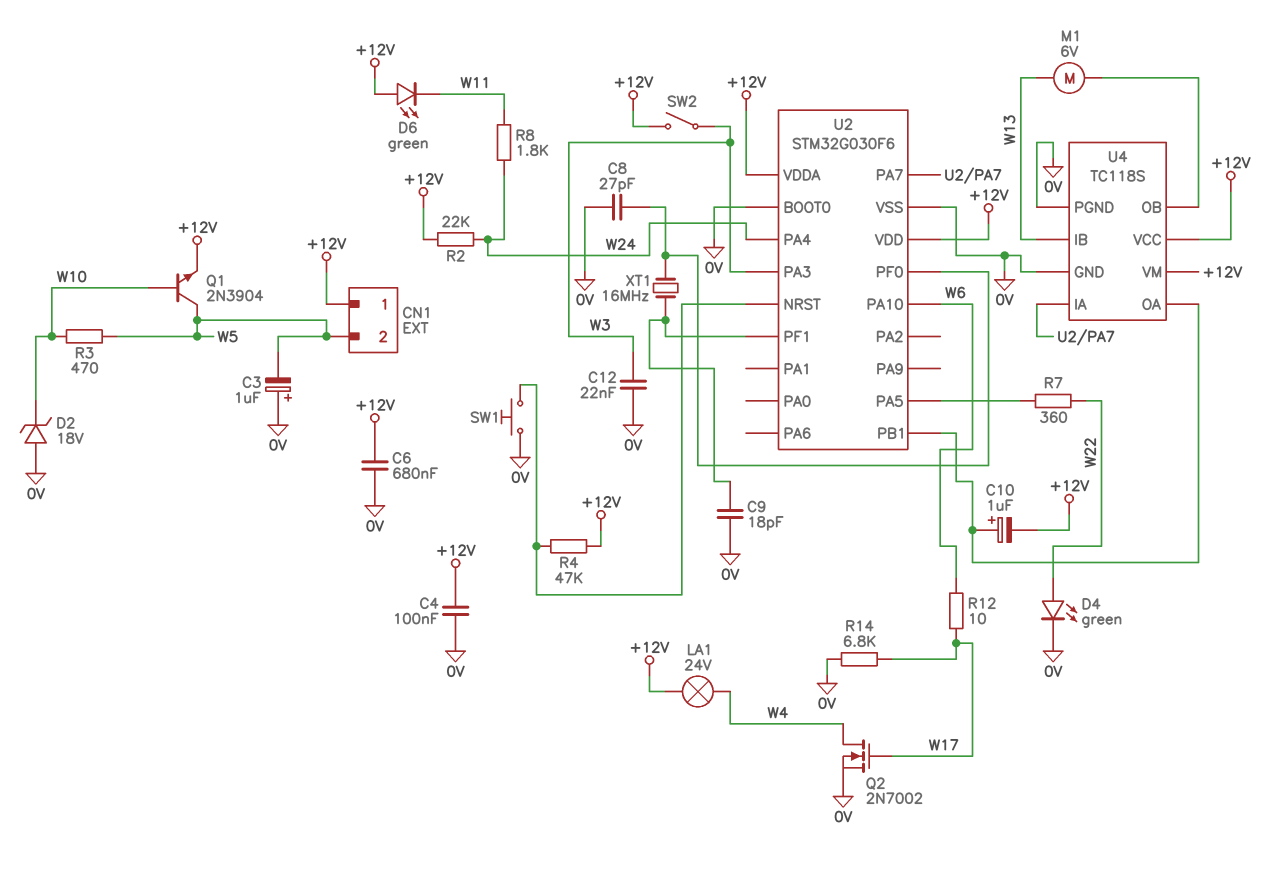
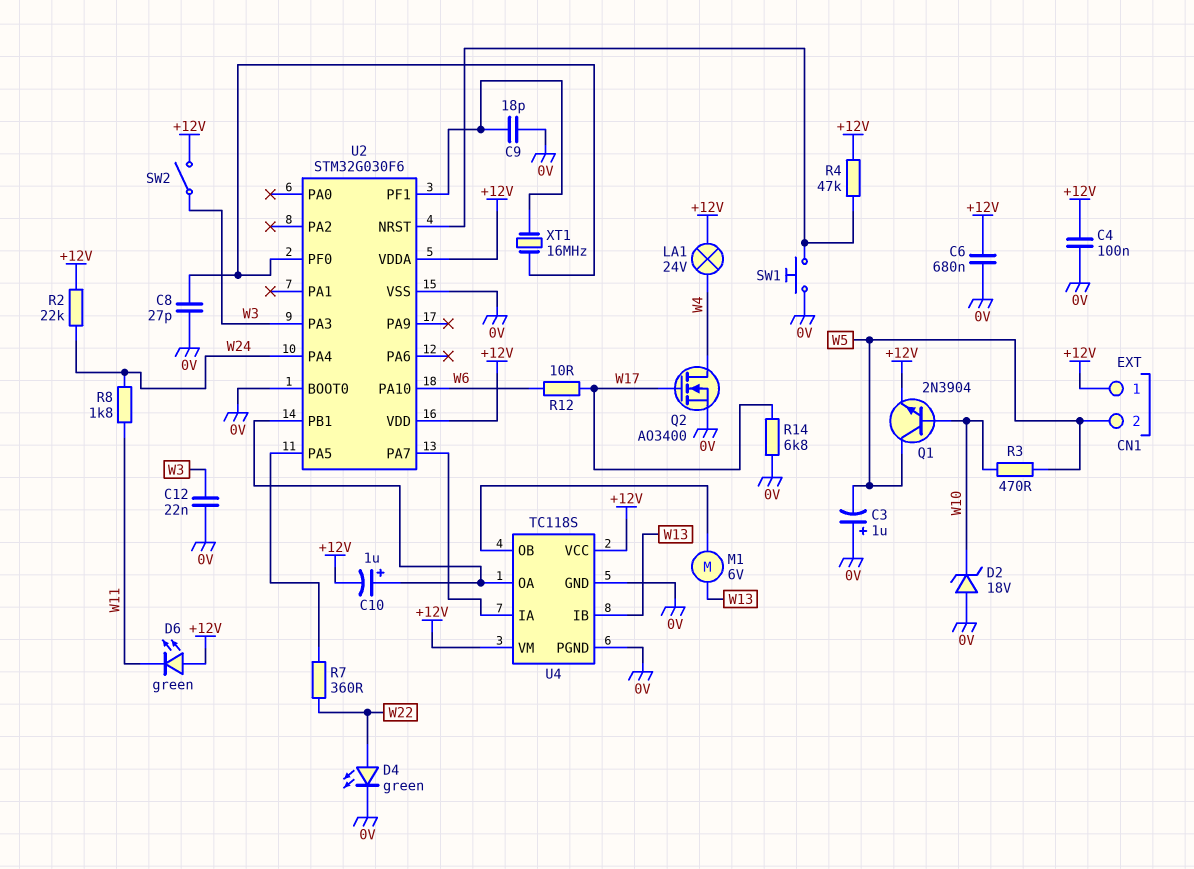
Q2: NMOS 2N7002 (G W17, D W4, S 0V) -> NMOS AO3400 (G W17, D W4, S 0V)

